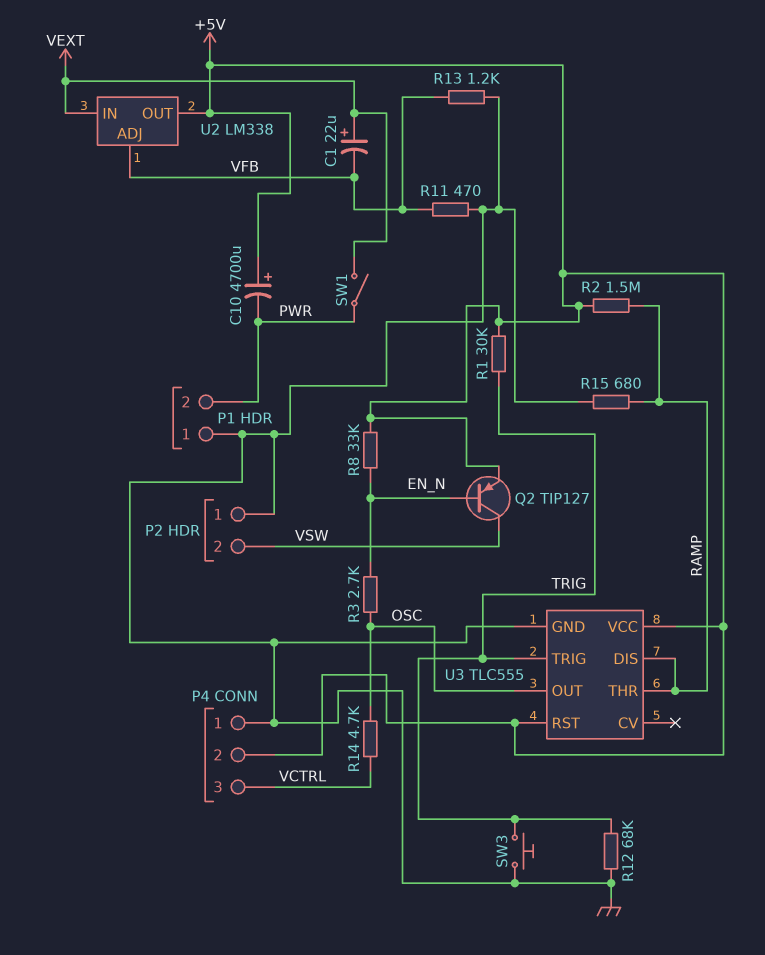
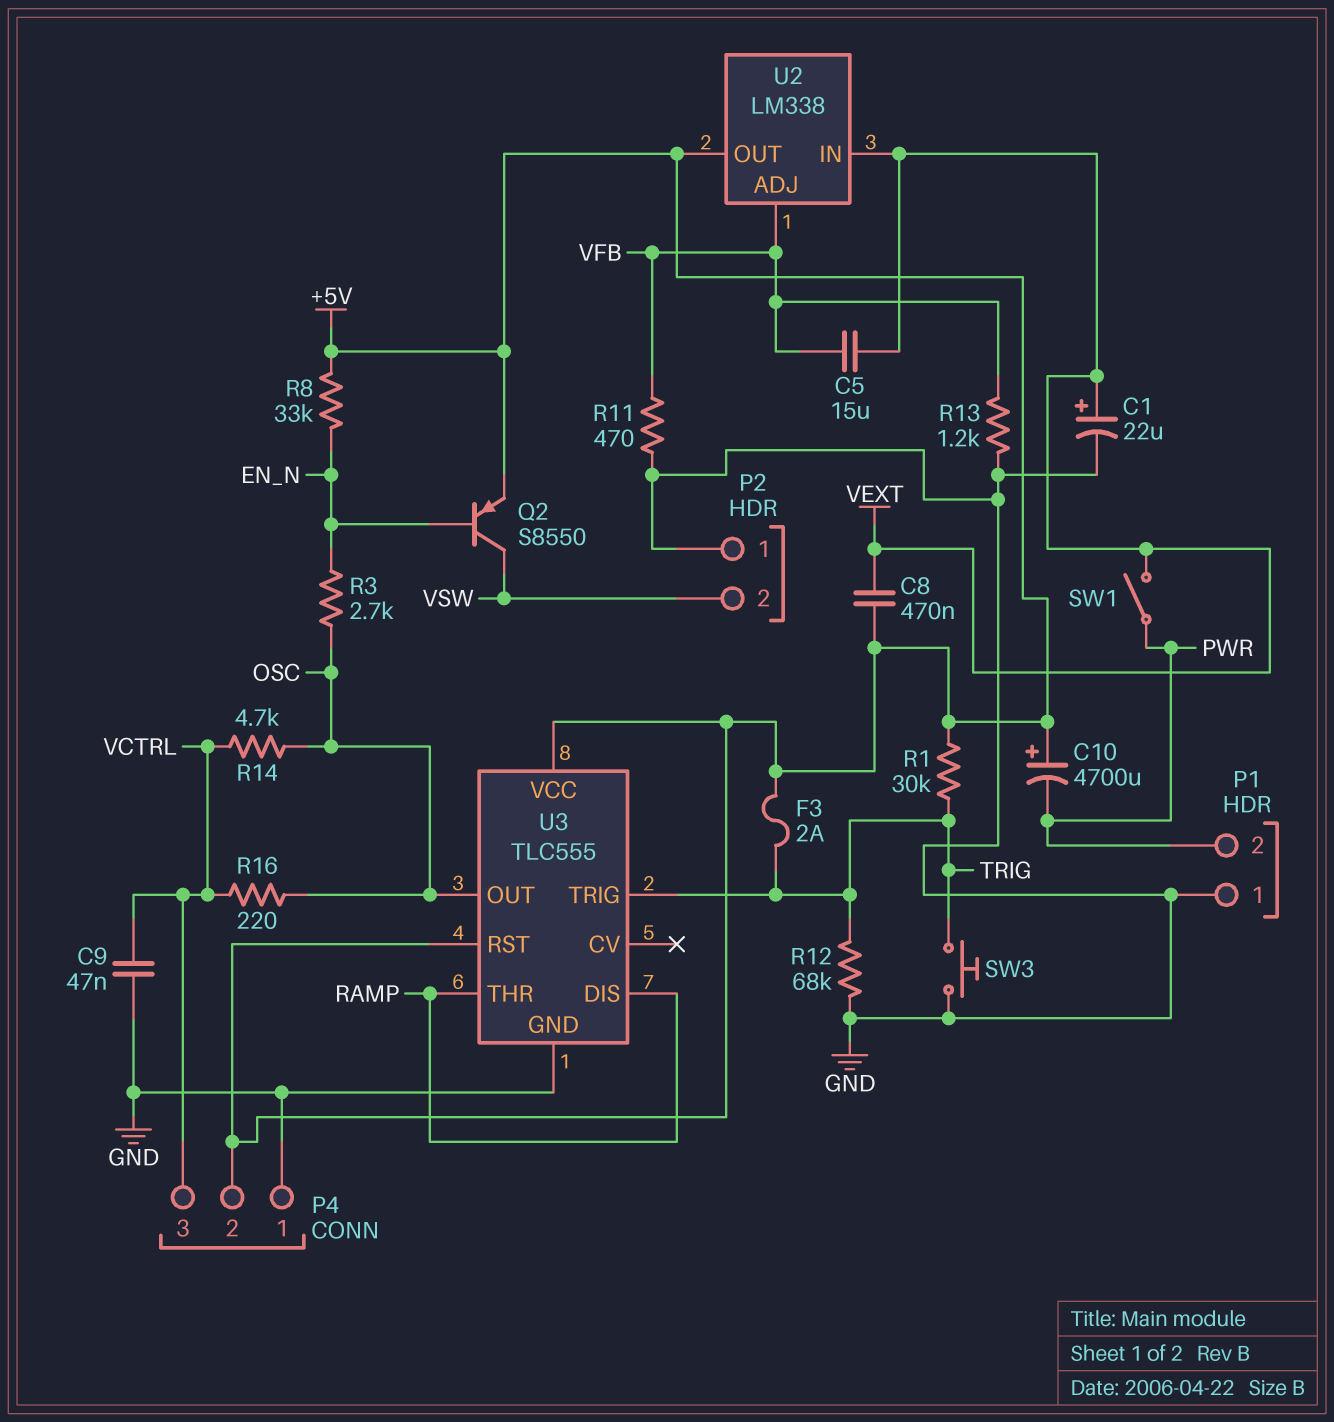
C1: 22uF (plus VEXT, minus VFB) -> 22uF (plus VEXT, minus GND)
C5: none -> 15uF (VEXT, VFB)
C8: none -> 470nF (+5V, VEXT)
C9: none -> 47nF (GND, VCTRL)
F3: none -> 2A (+5V, TRIG)
Q2: PNP TIP127 (B EN_N, C VSW, E +5V) -> PNP S8550 (B EN_N, C VSW, E +5V)
R2: 1.5M (+5V, RAMP) -> none
R15: 680 (GND, RAMP) -> none
R16: none -> 220 (OSC, VCTRL)

